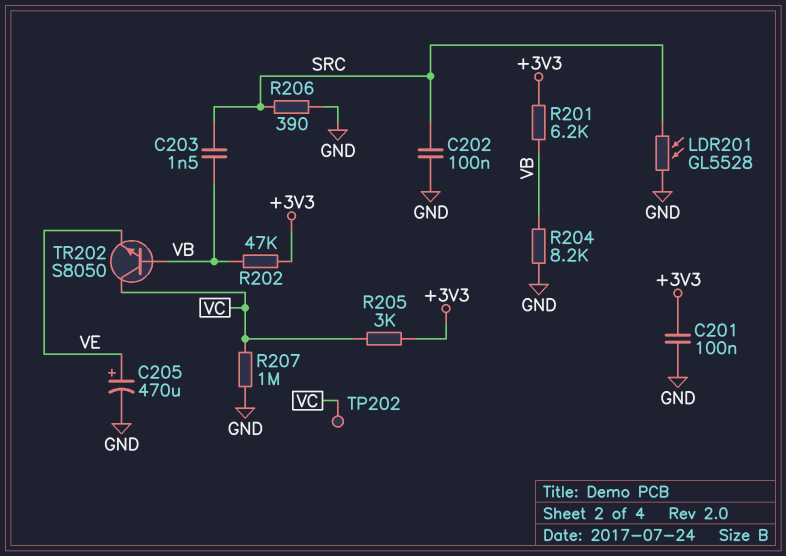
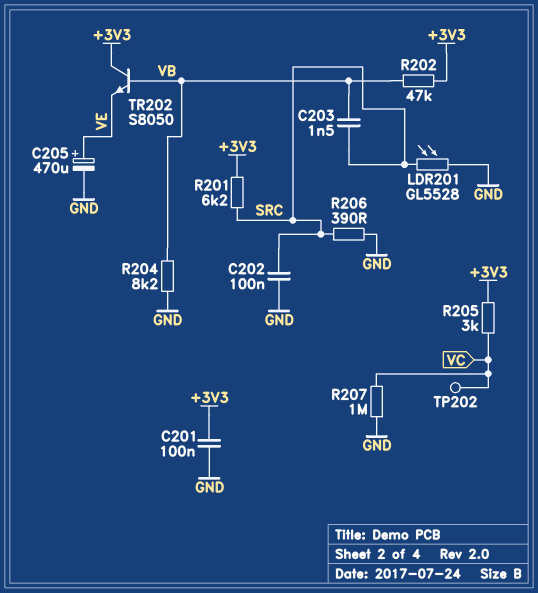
R201: 6.2k (+3V3, VB) -> 6.2k (+3V3, SRC)
TR202: NPN S8050 (B VB, C VC, E VE) -> NPN S8050 (B VB, C +3V3, E VE)

